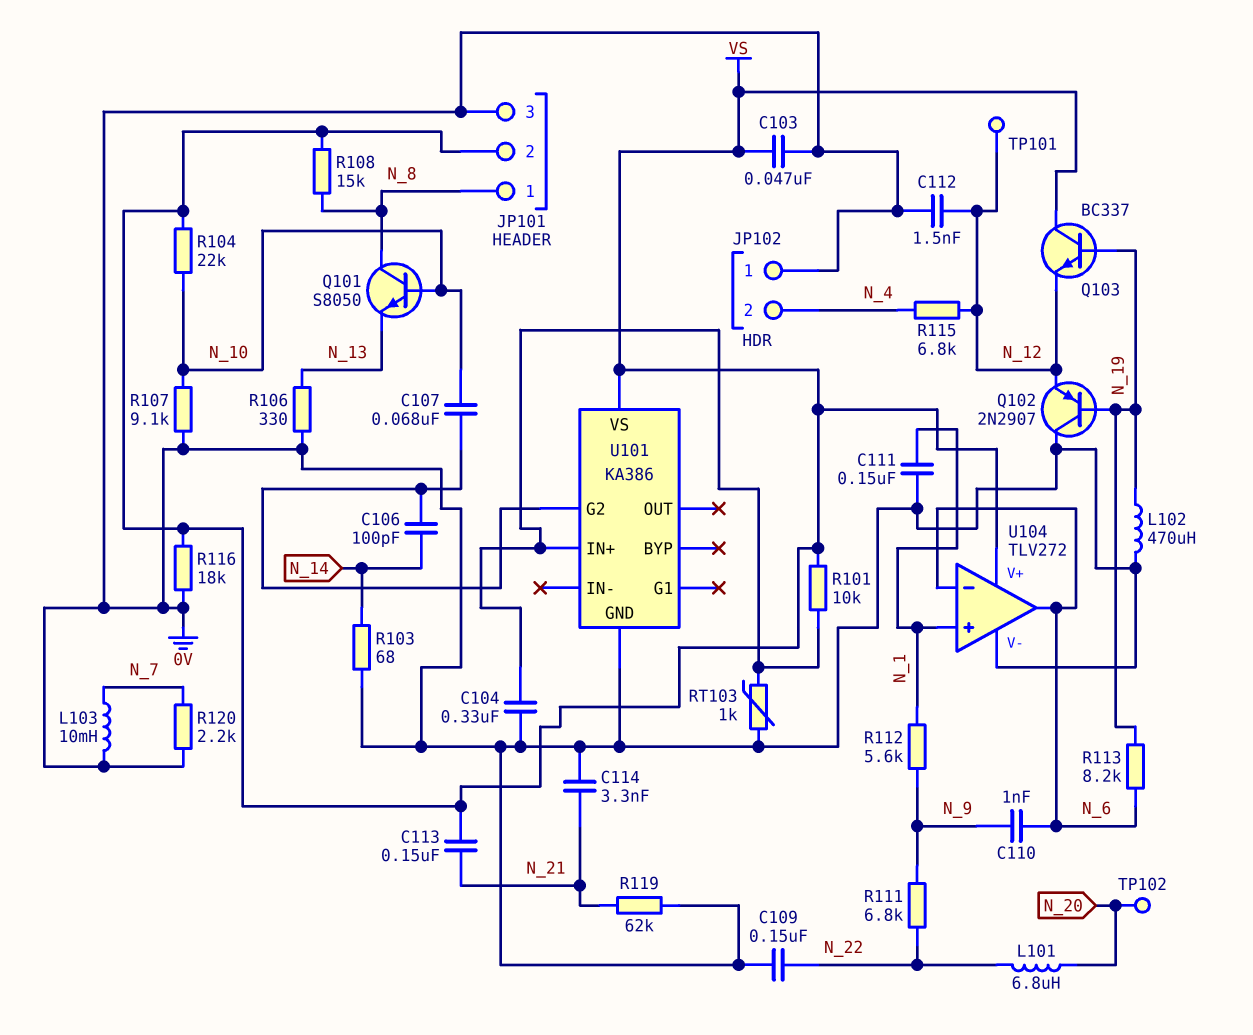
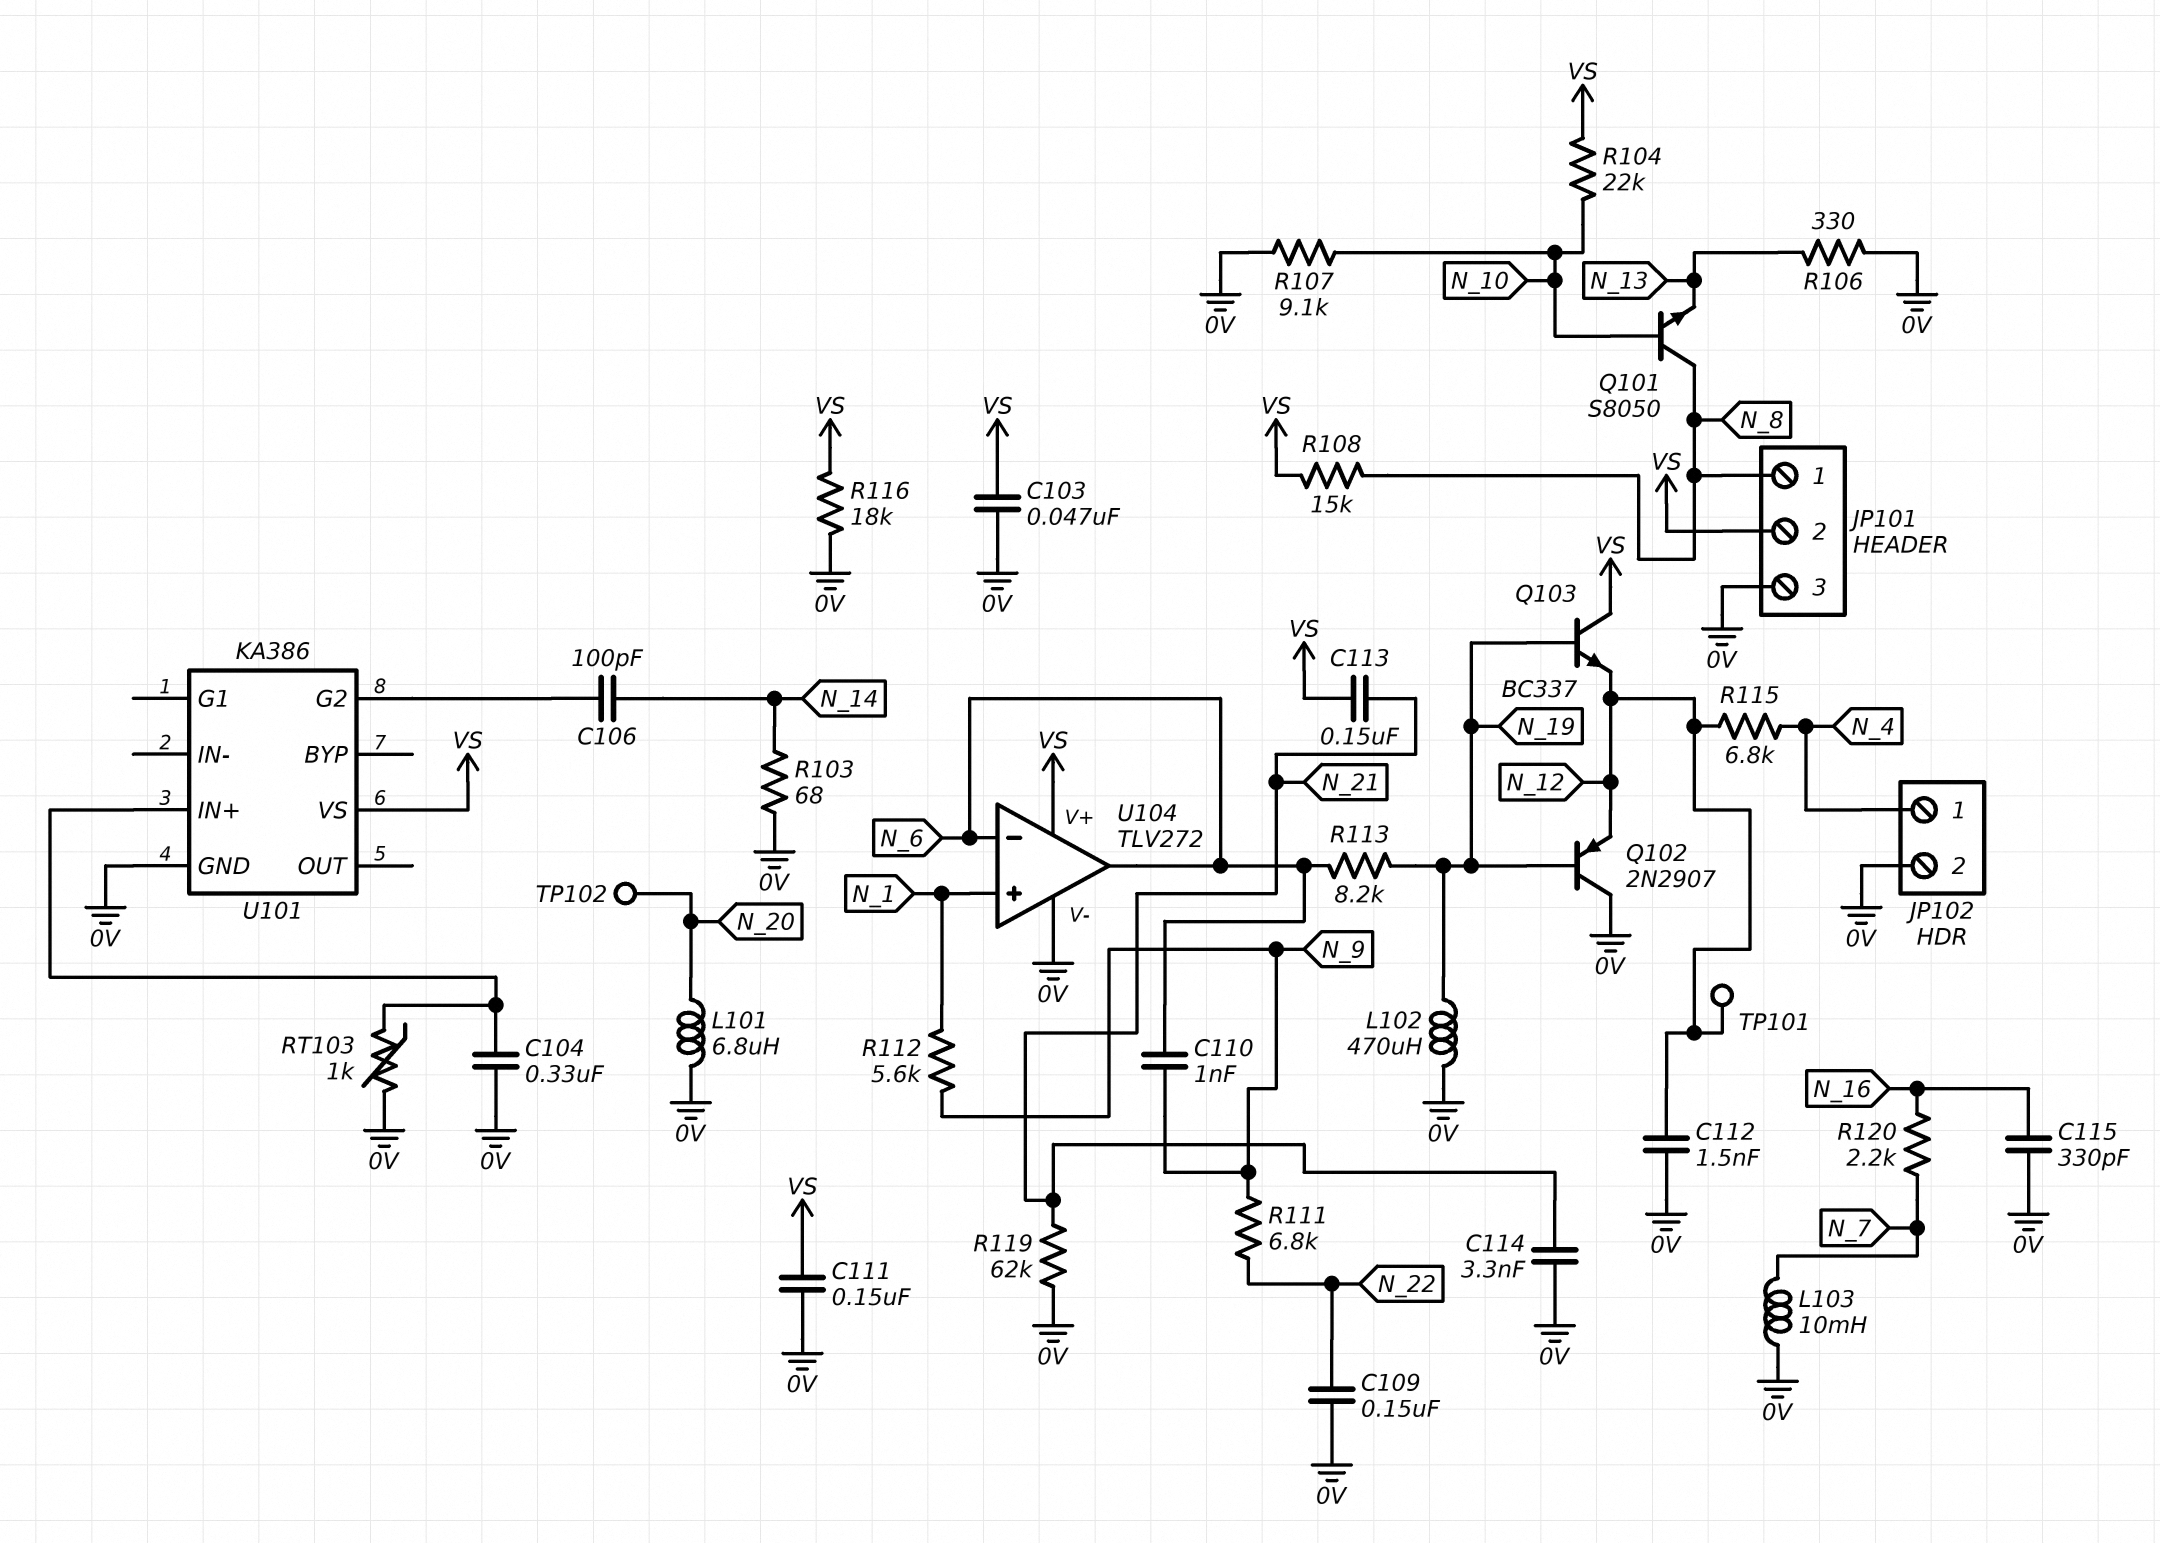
C107: 68nF (N_10, U101/G2) -> none
C111: 150nF (0V, N_1) -> 150nF (0V, VS)
C115: none -> 330pF (0V, N_16)
JP102 pin 1: 0V -> N_4
JP102 pin 2: N_4 -> 0V
L101: 6.8uH (N_20, N_22) -> 6.8uH (0V, N_20)
R101: 10k (U101/IN+, VS) -> none
R120: 2.2k (0V, N_7) -> 2.2k (N_7, N_16)

